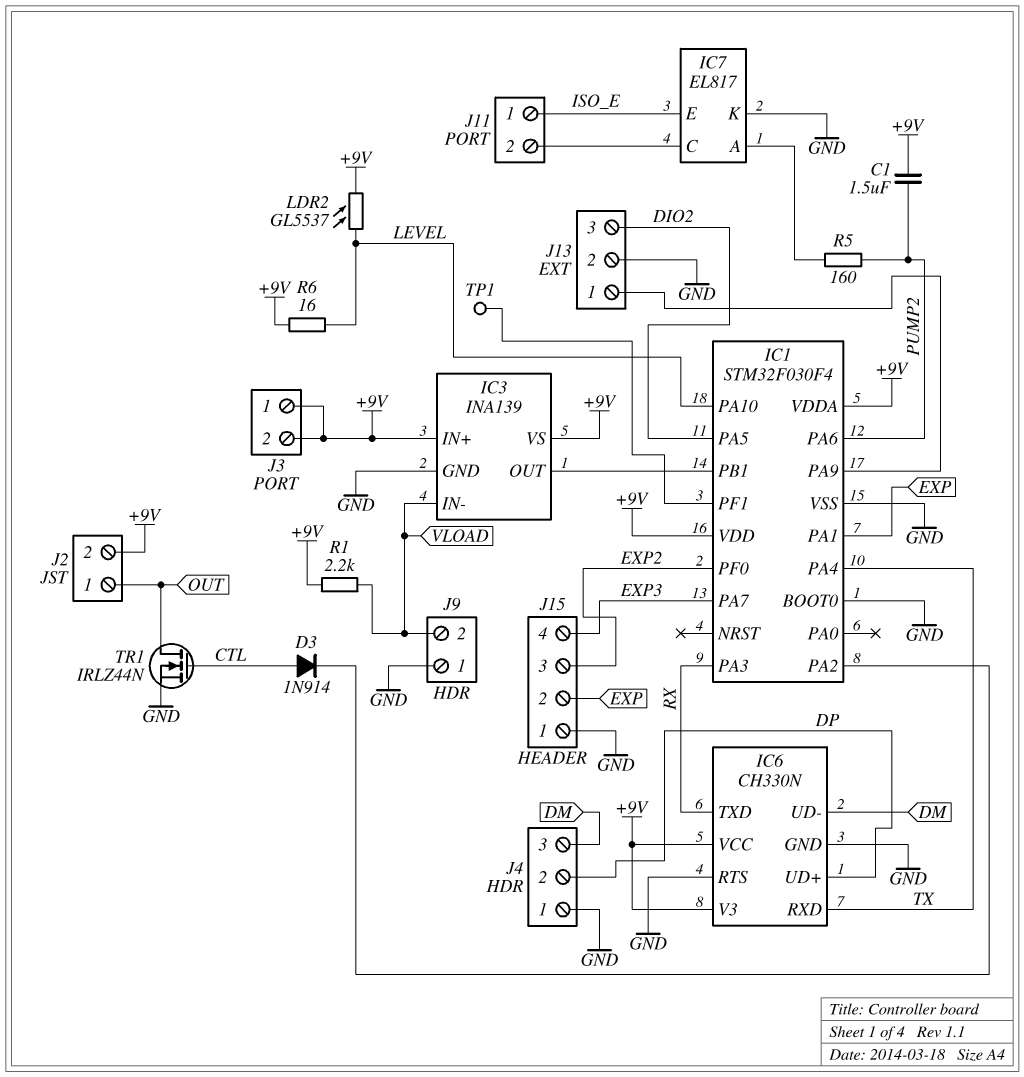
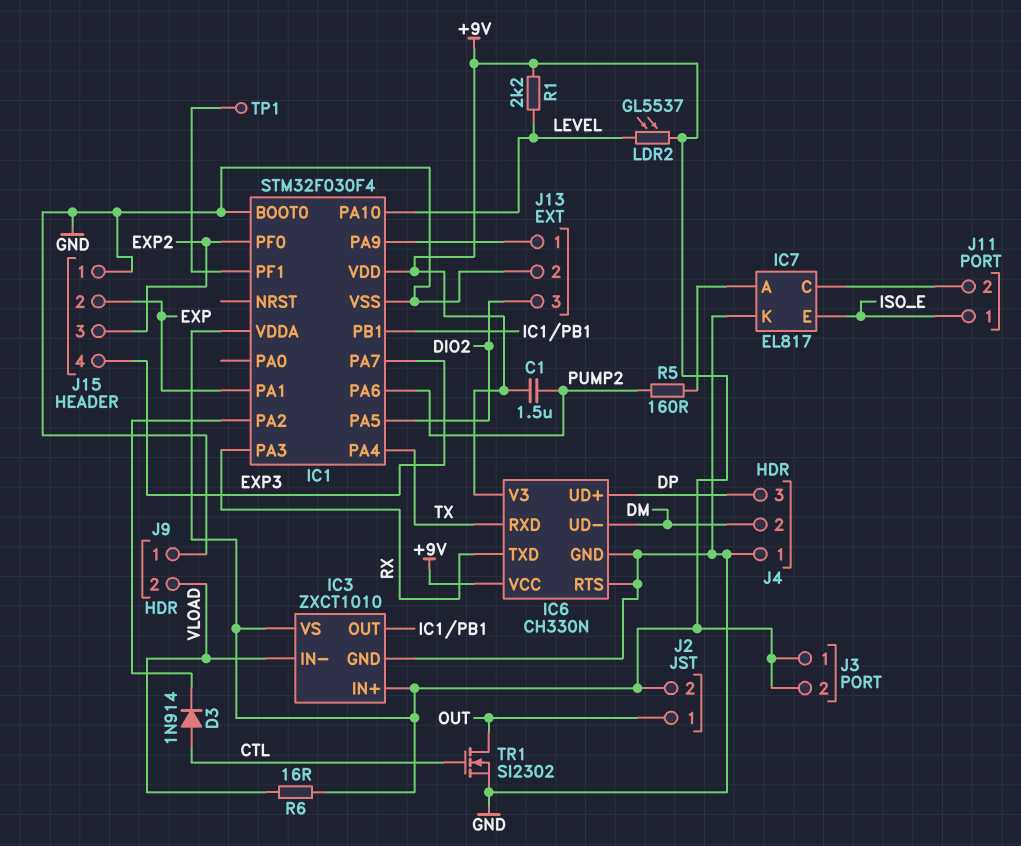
IC3: INA139 -> ZXCT1010
J4 pin 2: DP -> DM
J4 pin 3: DM -> DP
R1: 2.2k (+9V, VLOAD) -> 2.2k (+9V, LEVEL)
R6: 16 (+9V, LEVEL) -> 16 (+9V, VLOAD)
TR1: NMOS IRLZ44N (G CTL, D OUT, S GND) -> NMOS SI2302 (G CTL, D OUT, S GND)

